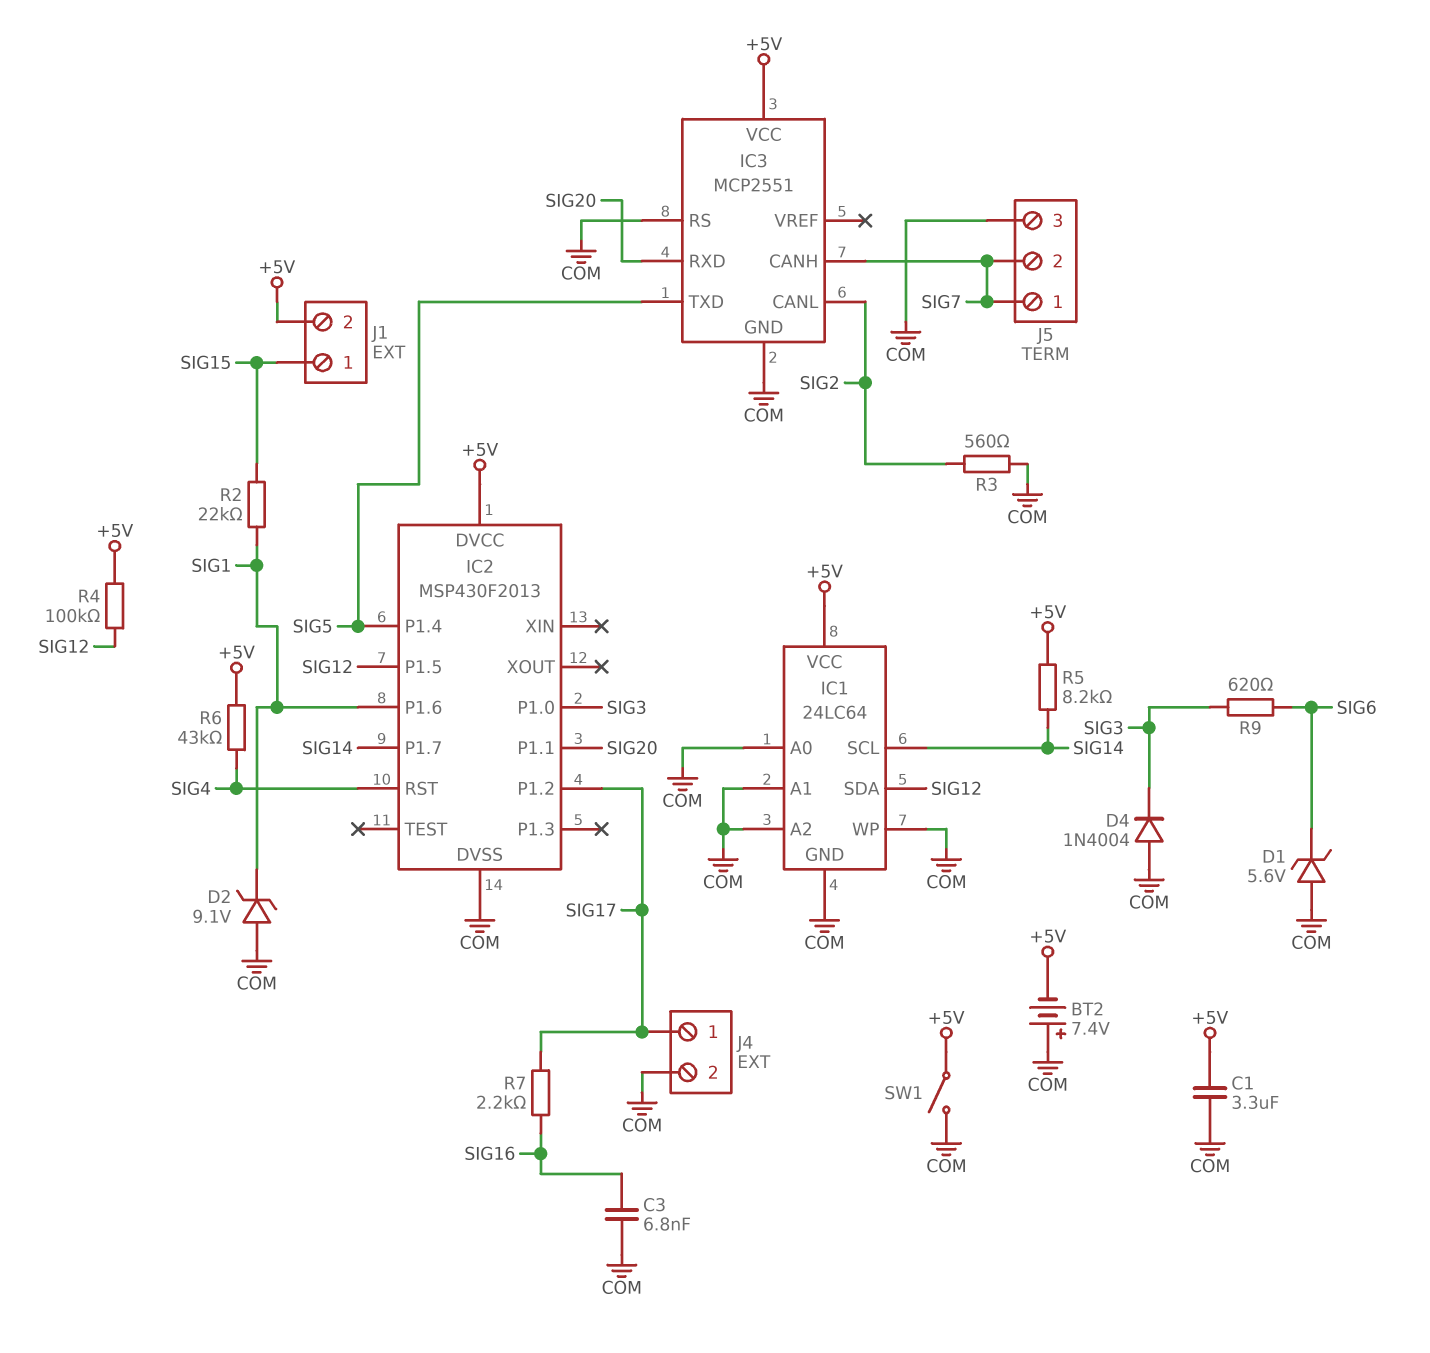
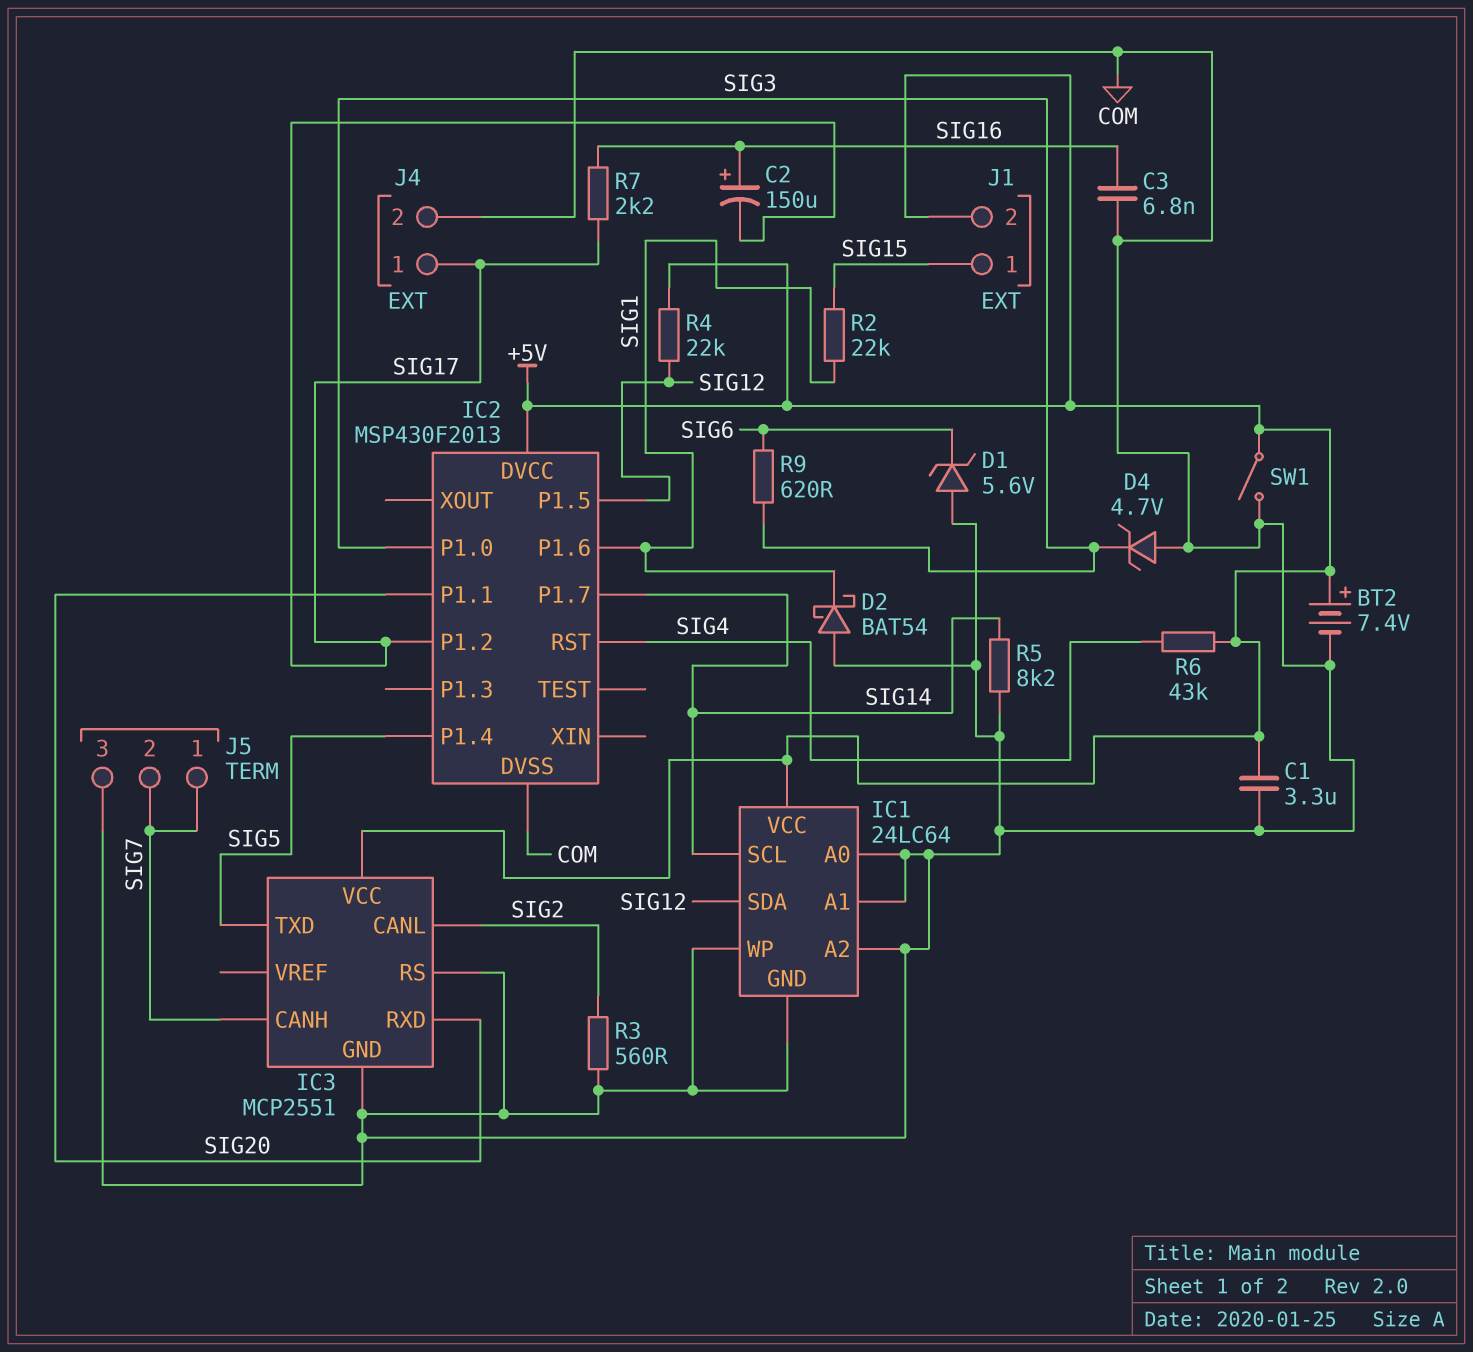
BT2: 7.4V (plus COM, minus +5V) -> 7.4V (plus +5V, minus COM)
C2: none -> 150uF (plus SIG16, minus SIG17)
D2: zener 9.1V (A COM, K SIG1) -> schottky BAT54 (A COM, K SIG1)
D4: diode 1N4004 (A COM, K SIG3) -> zener 4.7V (A COM, K SIG3)
R4: 100k (+5V, SIG12) -> 22k (+5V, SIG12)
R5: 8.2k (+5V, SIG14) -> 8.2k (COM, SIG14)

